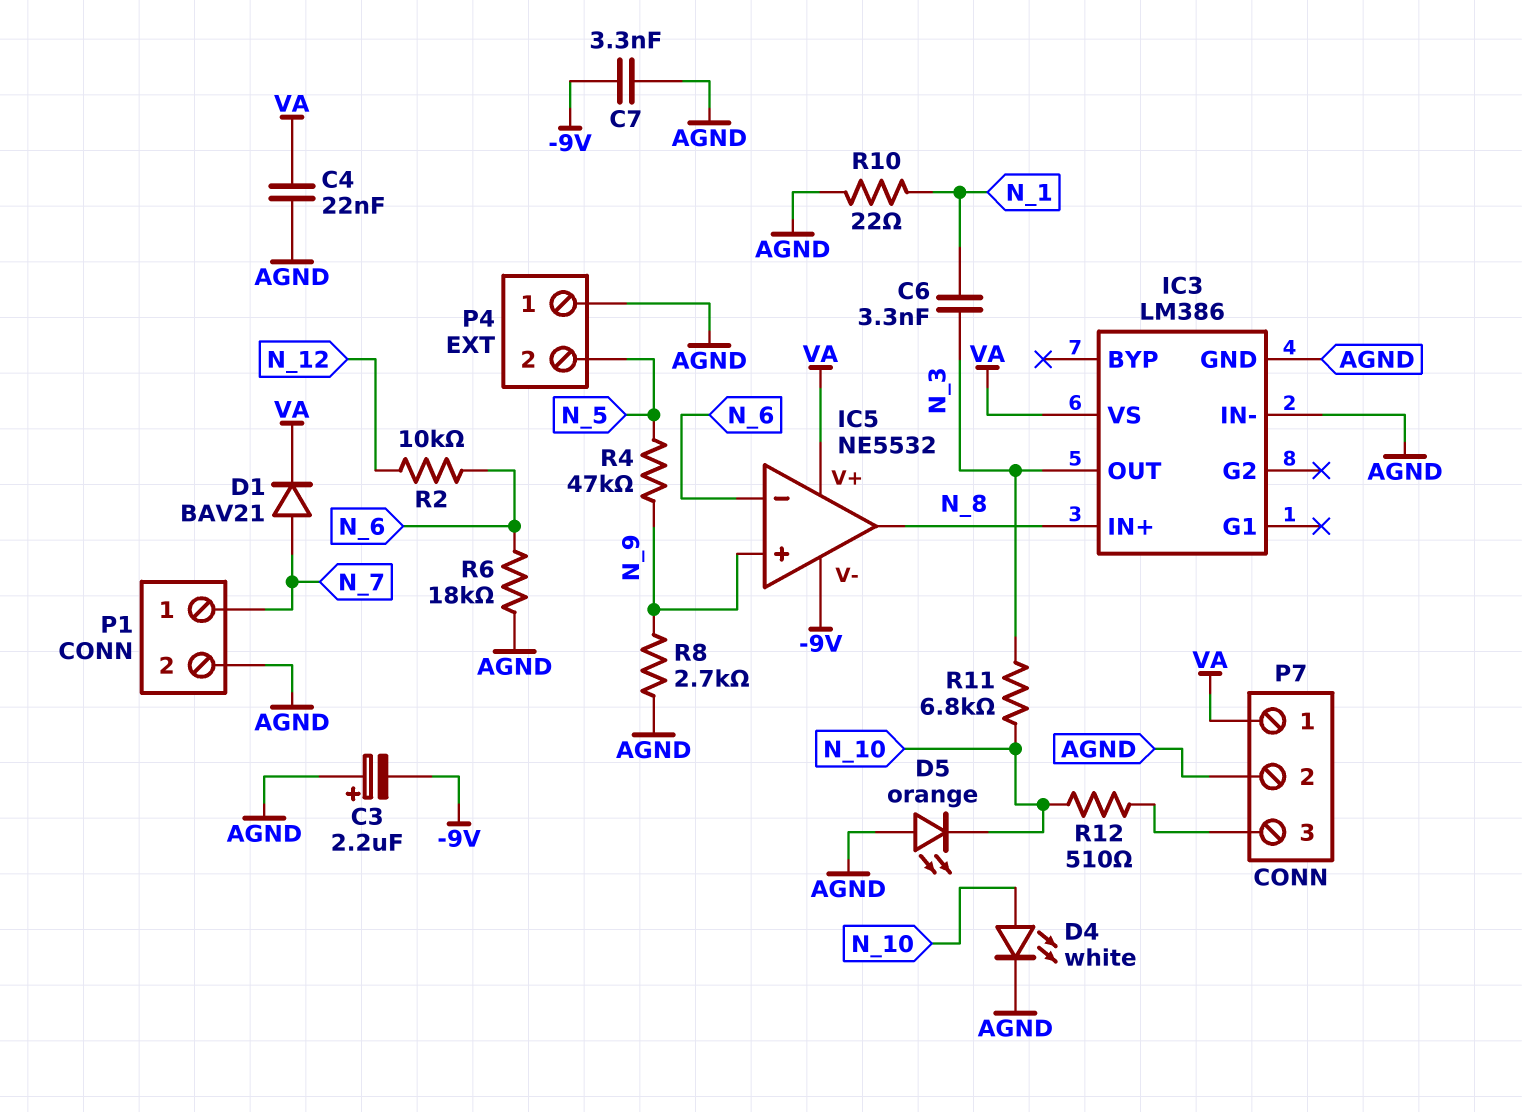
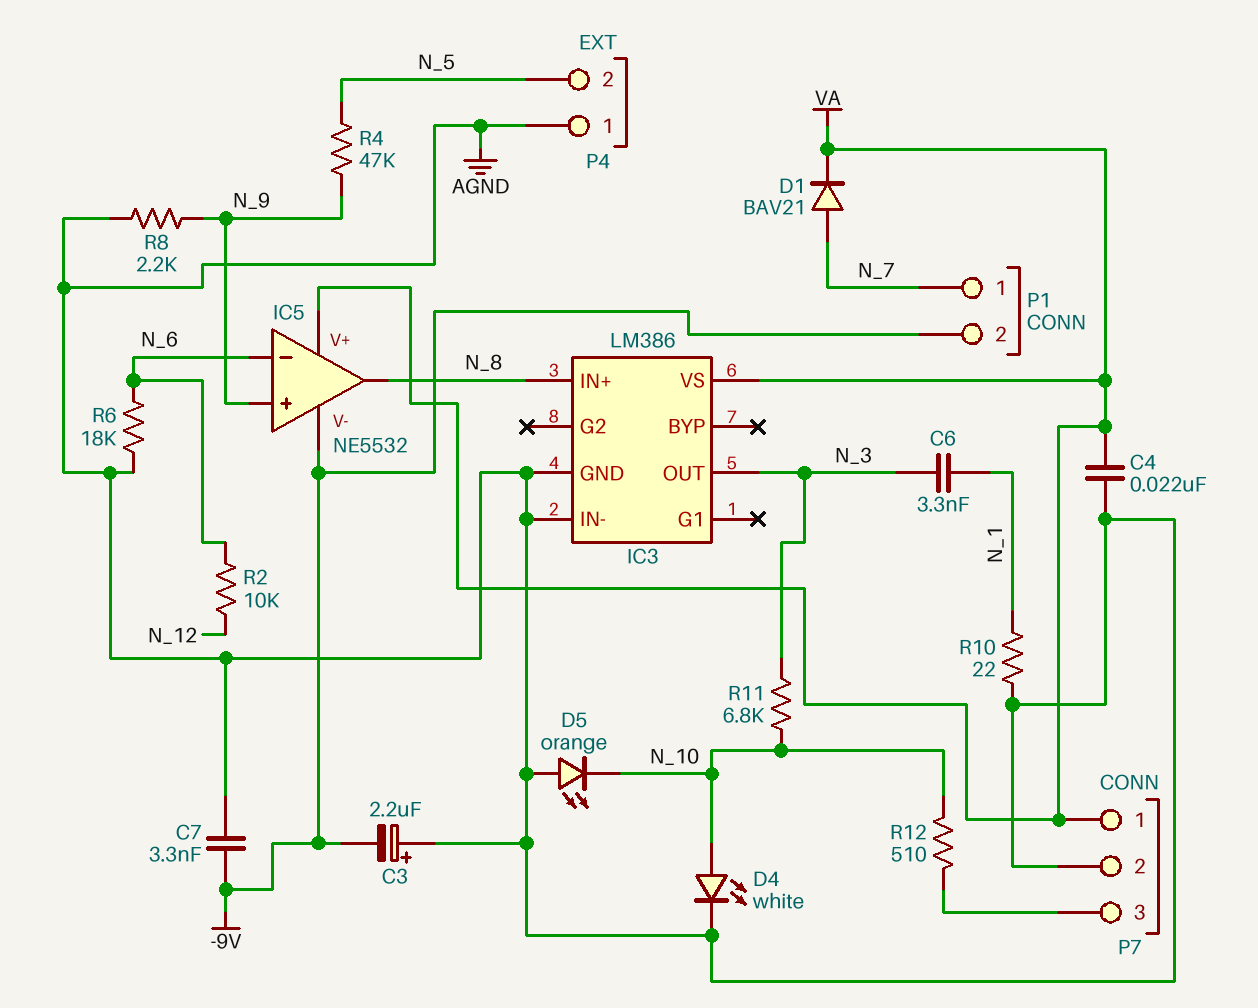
P1 pin 2: AGND -> -9V
R8: 2.7k (AGND, N_9) -> 2.2k (AGND, N_9)

